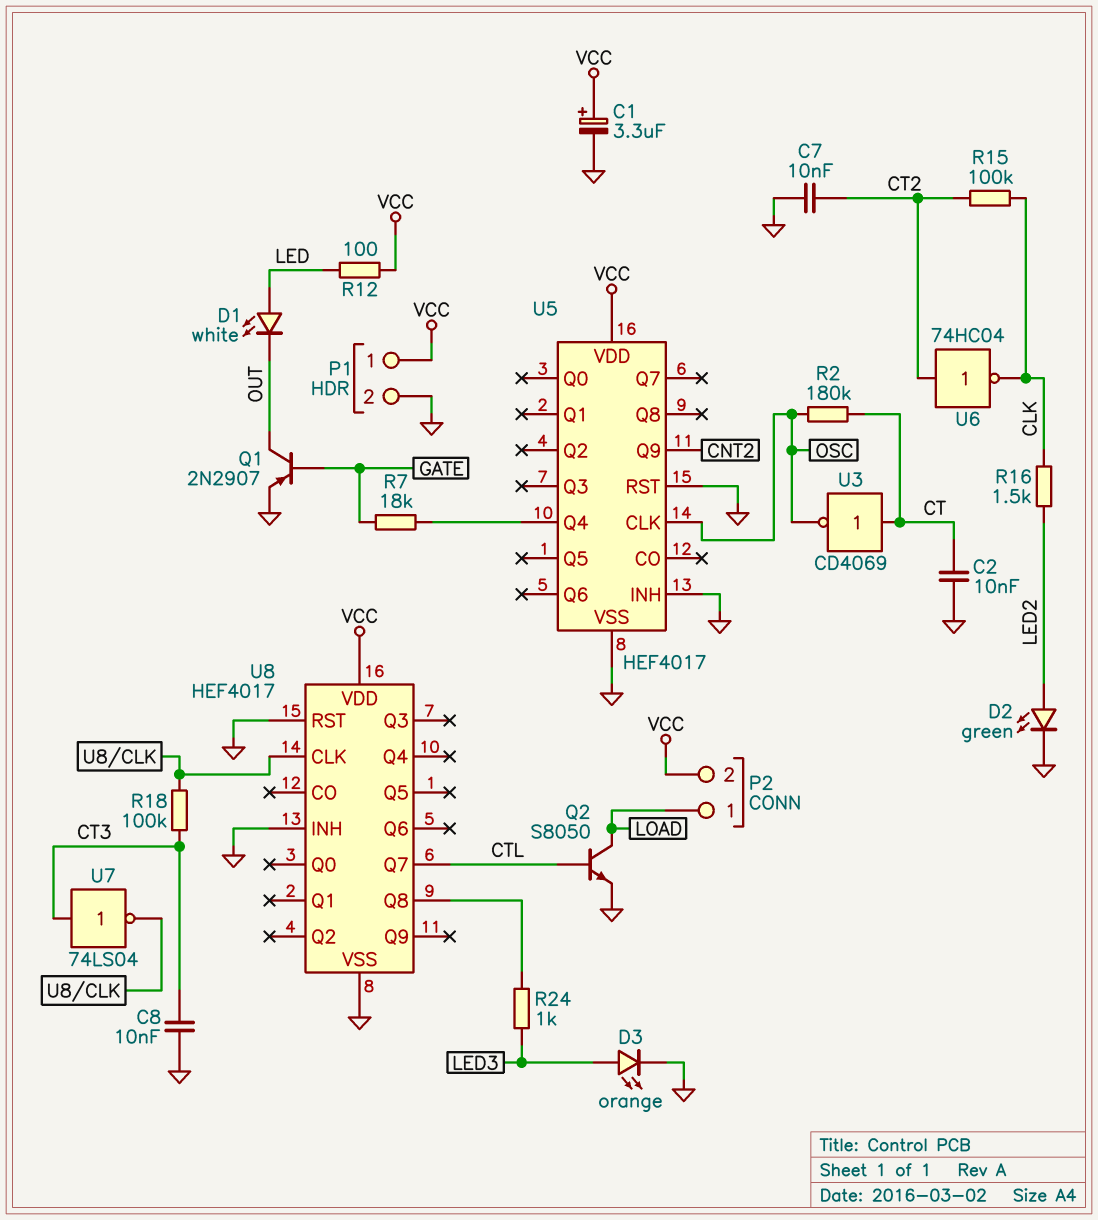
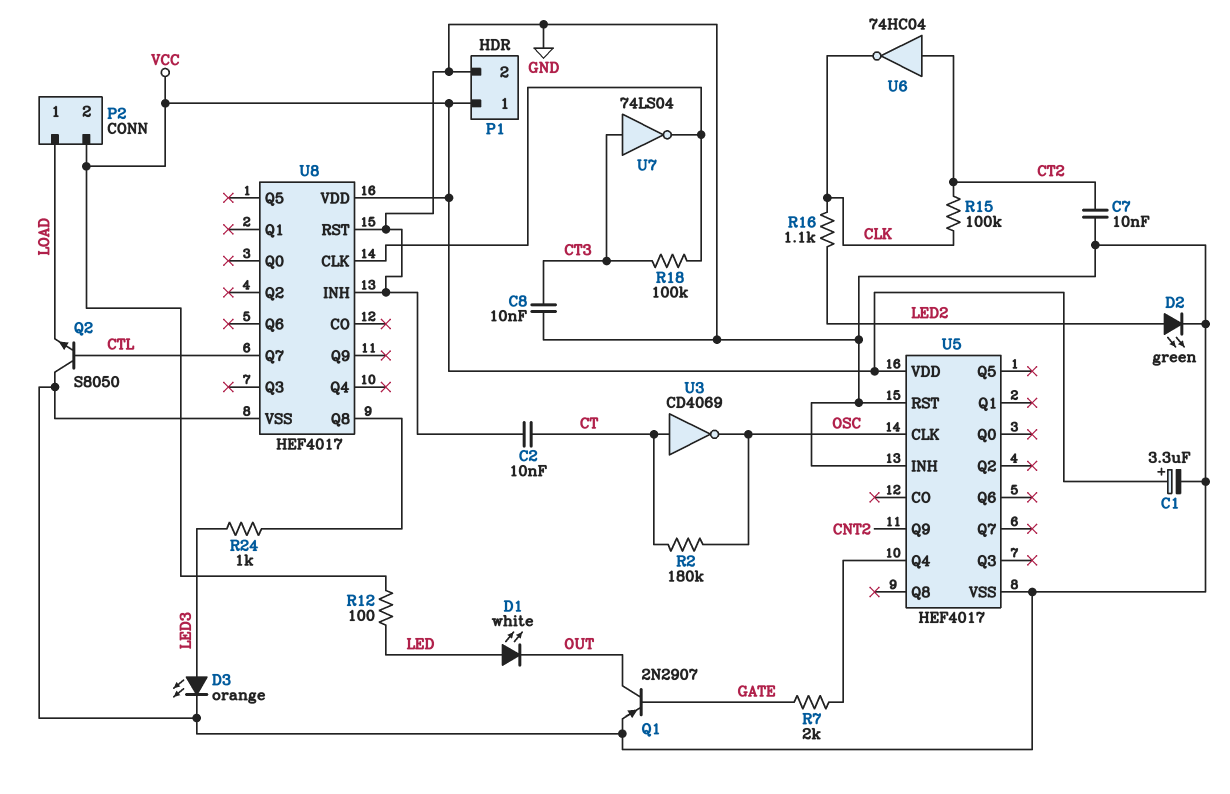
Q2: NPN S8050 (B CTL, C LOAD, E GND) -> NPN S8050 (B CTL, C GND, E LOAD)
R7: 18k (GATE, U5/Q4) -> 2k (GATE, U5/Q4)
R16: 1.5k (CLK, LED2) -> 1.1k (CLK, LED2)

